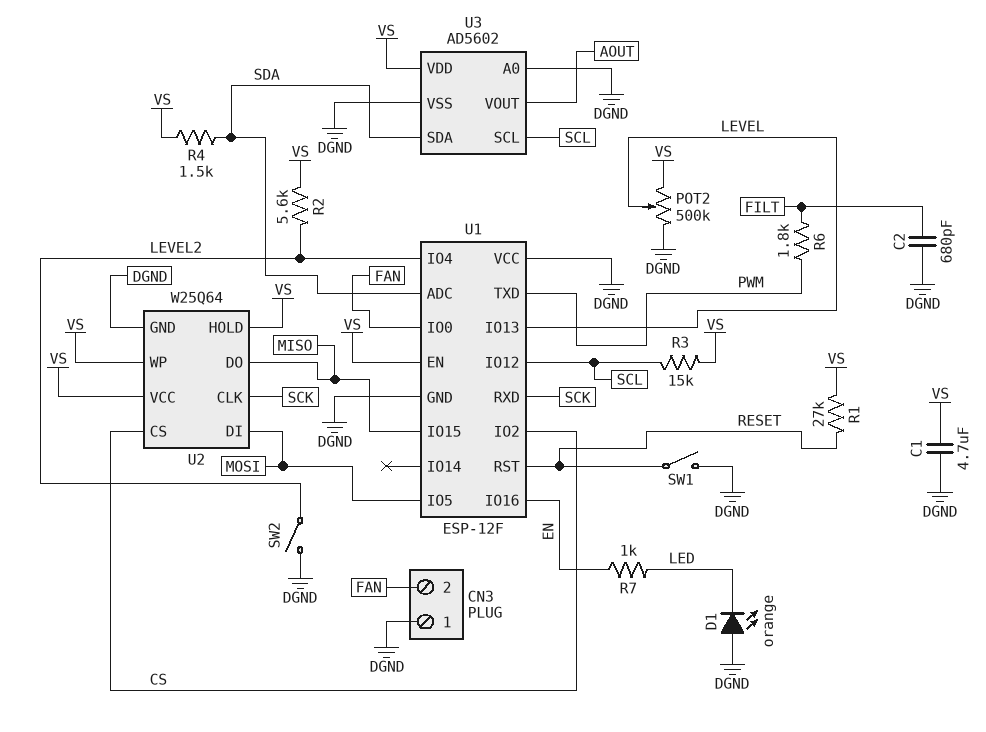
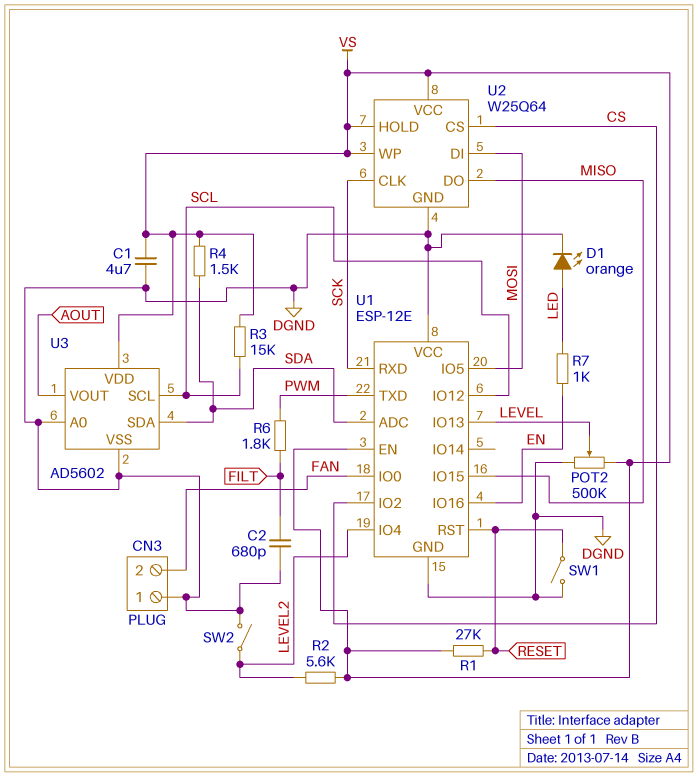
D1: LED orange (A DGND, K LED) -> LED orange (A LED, K DGND)
U1: ESP-12F -> ESP-12E

